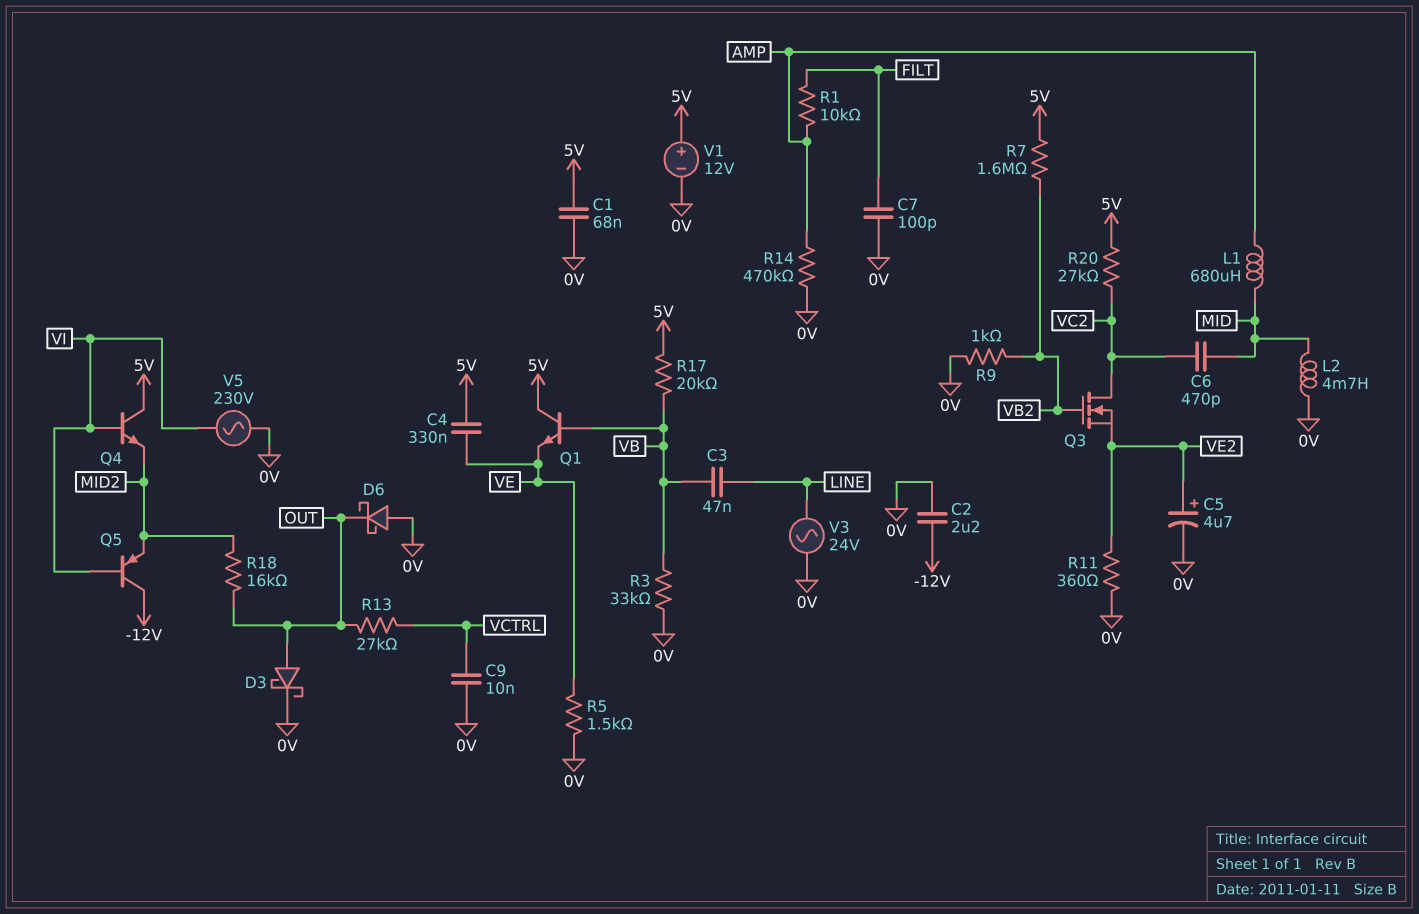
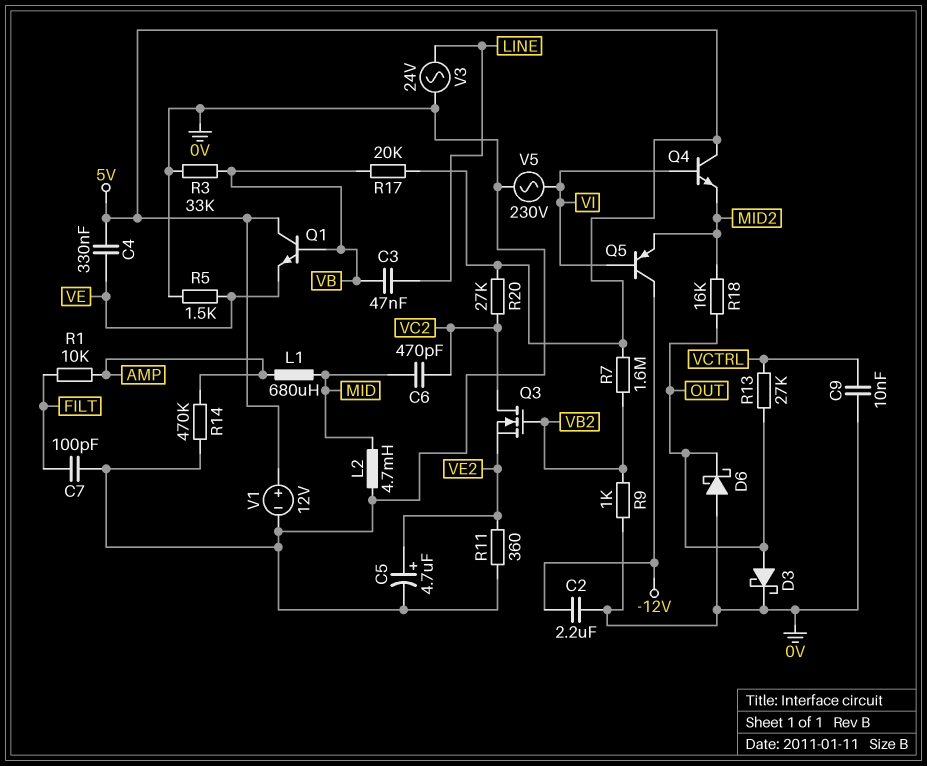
C1: 68nF (0V, 5V) -> none

